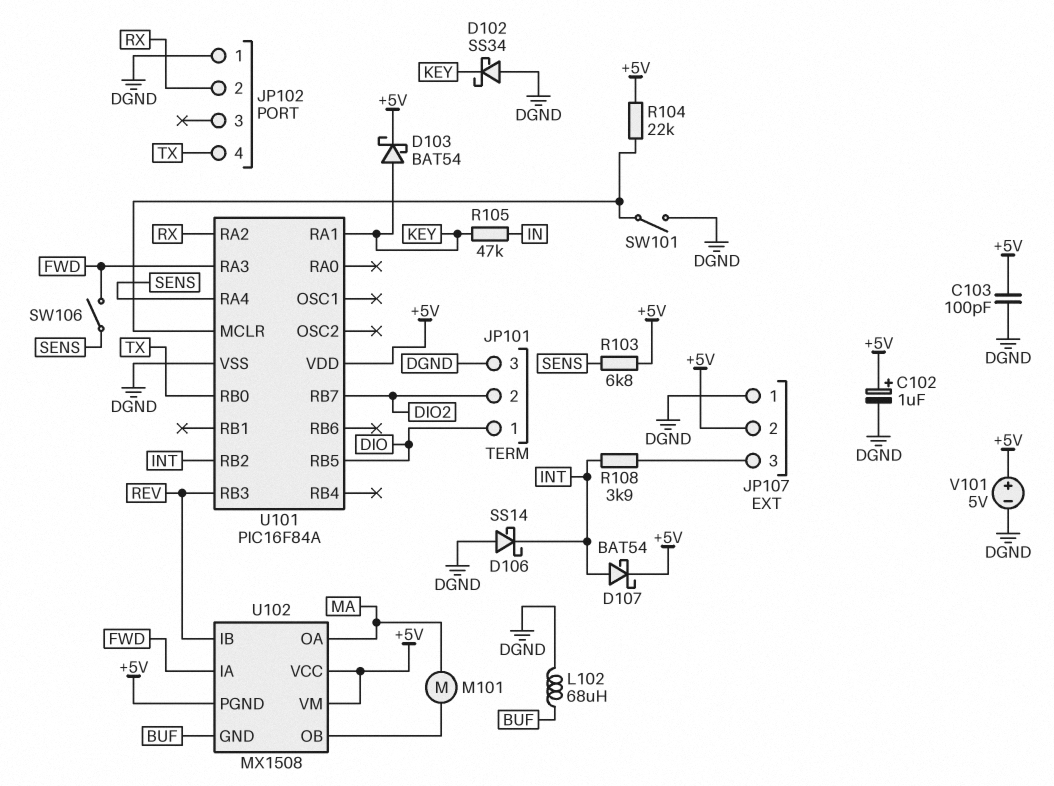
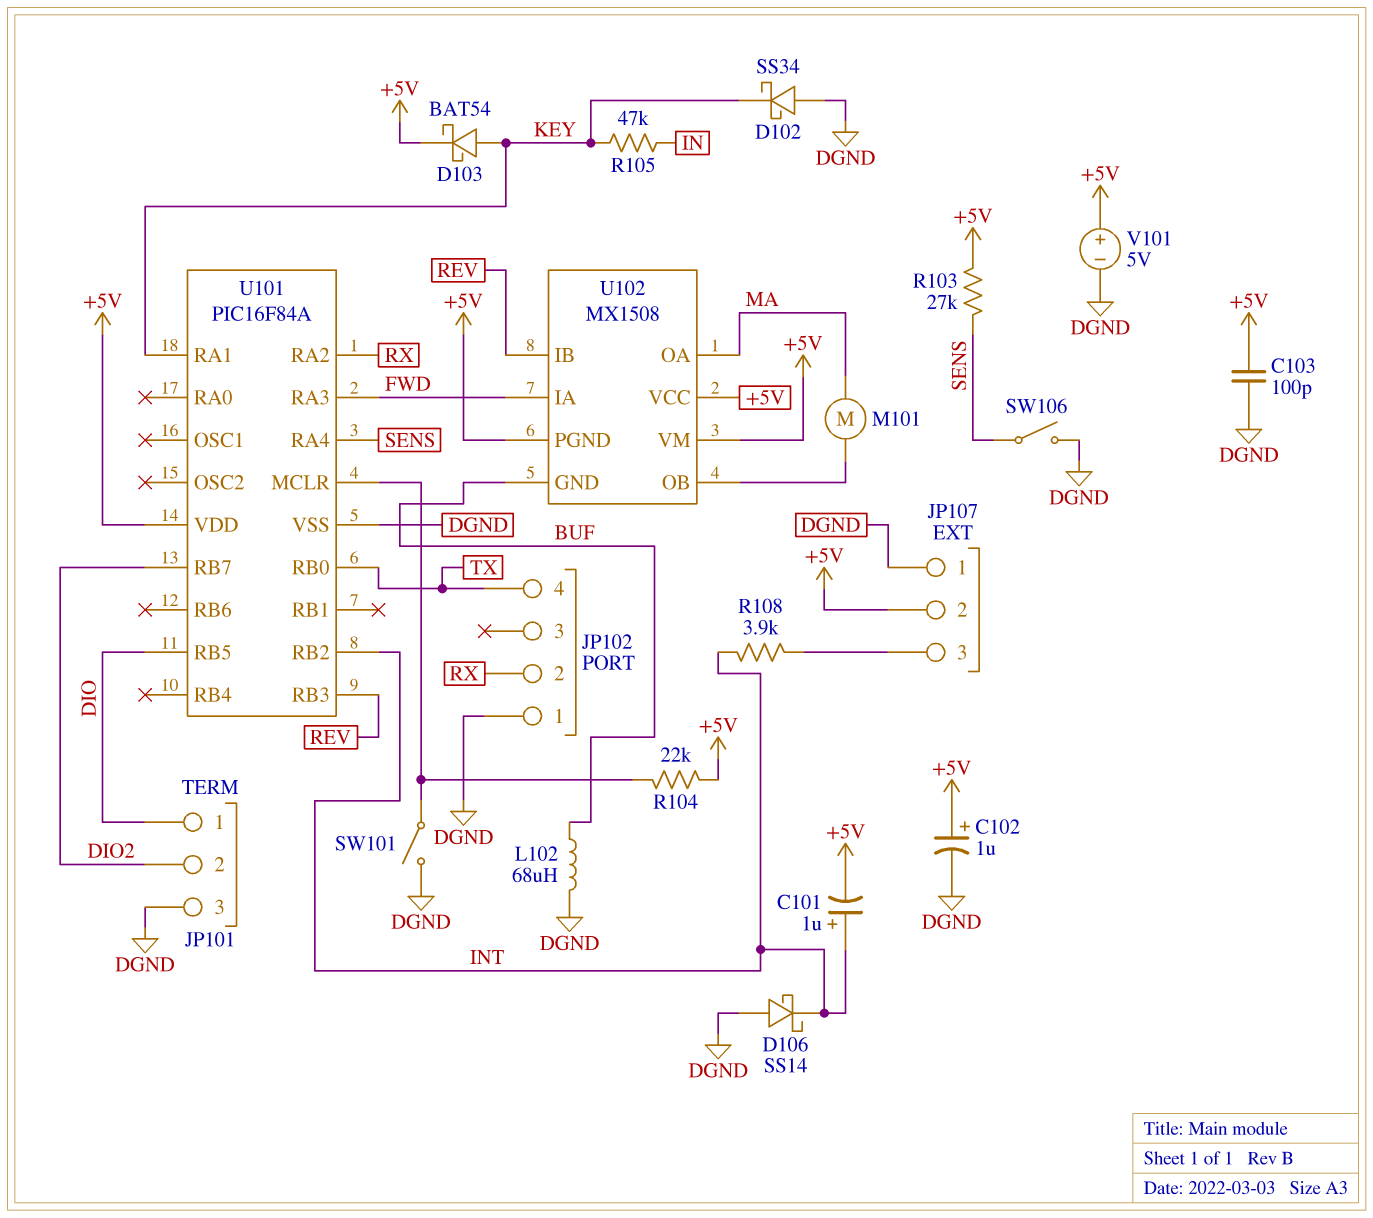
C101: none -> 1uF (plus INT, minus +5V)
D107: schottky BAT54 (A INT, K +5V) -> none
R103: 6.8k (+5V, SENS) -> 27k (+5V, SENS)
SW106: switch (FWD, SENS) -> switch (DGND, SENS)

